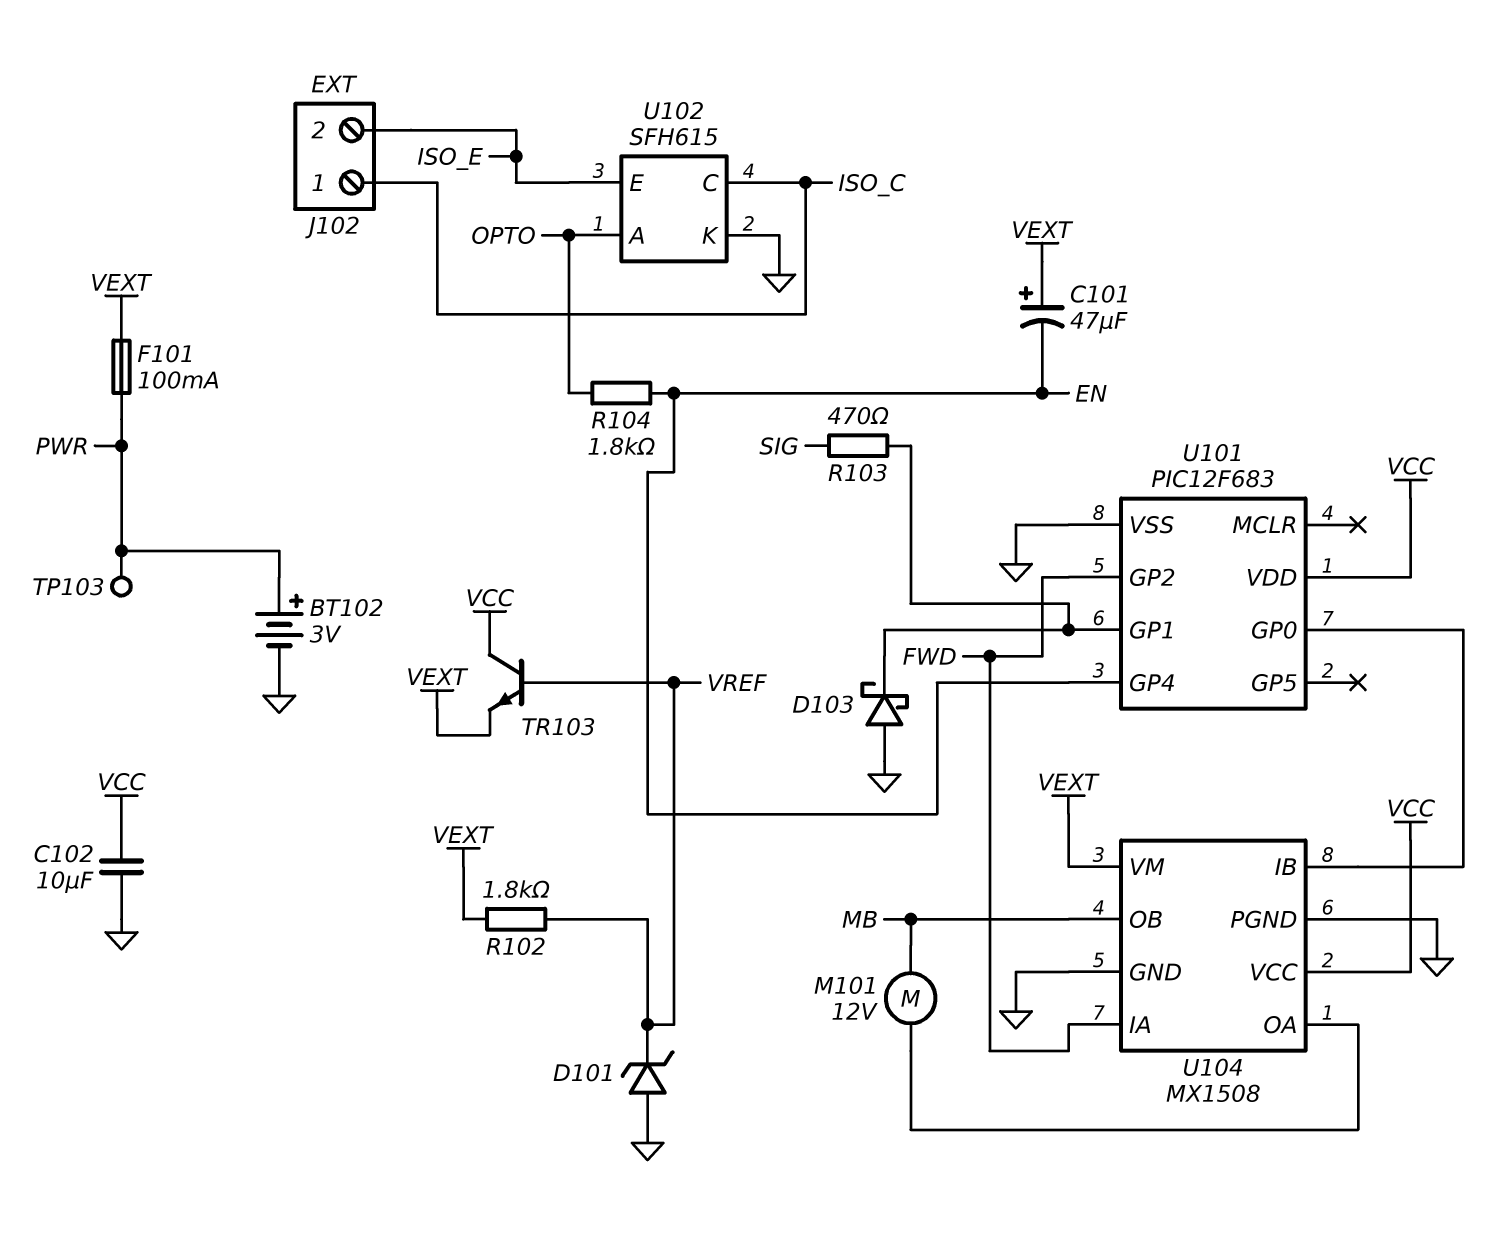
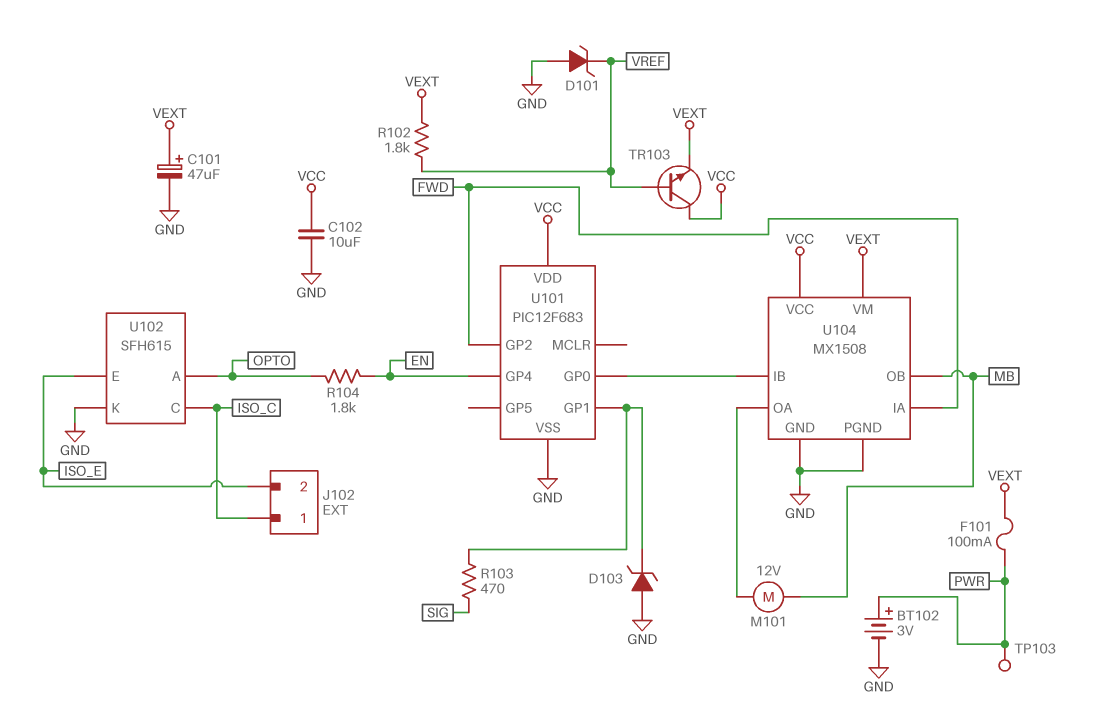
C101: 47uF (plus VEXT, minus EN) -> 47uF (plus VEXT, minus GND)
D103: schottky (A GND, K U101/GP1) -> zener (A GND, K U101/GP1)

